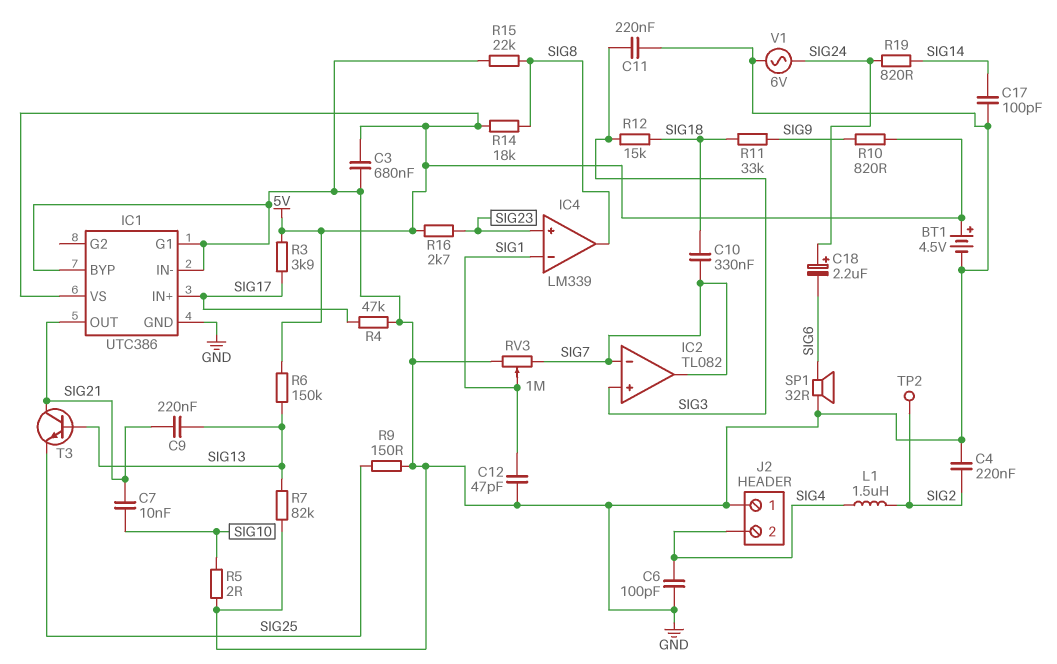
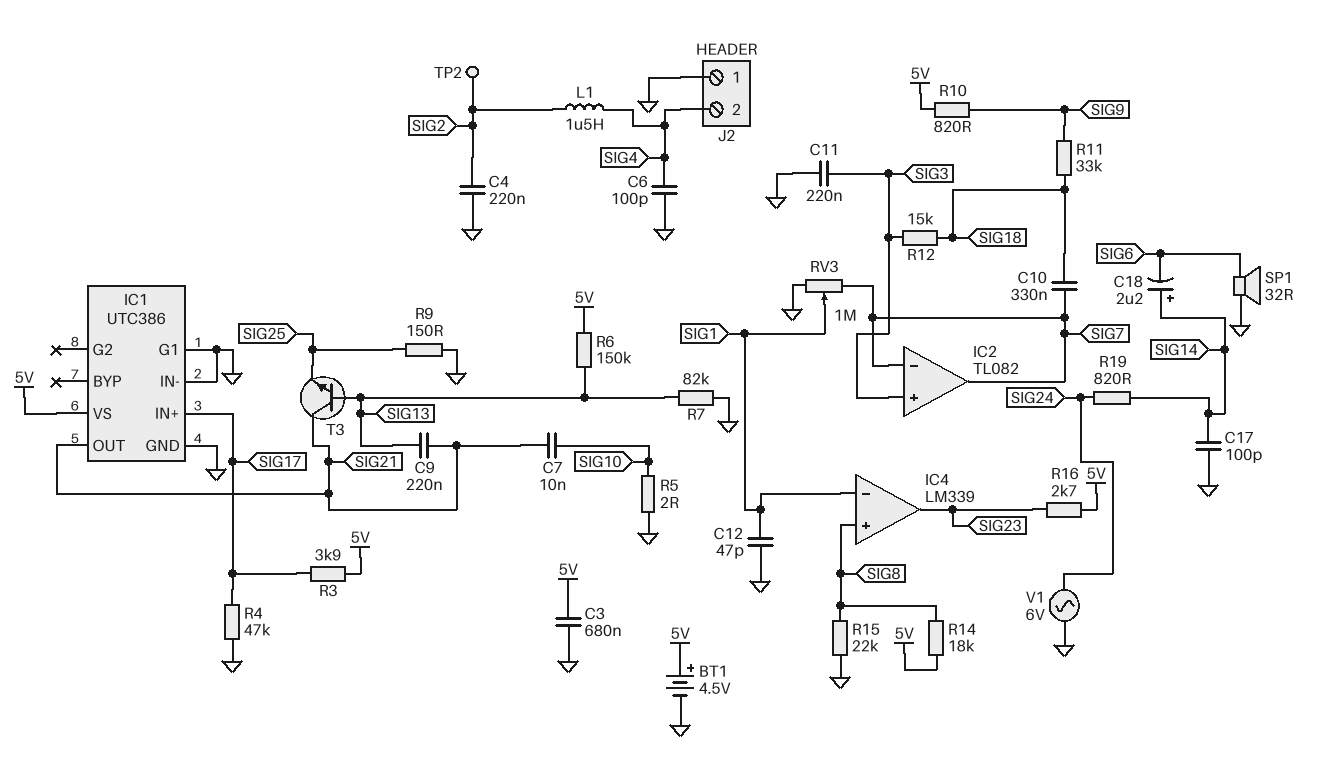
C18: 2.2uF (plus SIG24, minus SIG6) -> 2.2uF (plus SIG14, minus SIG6)
IC1 pin BYP: GND -> none
IC4 pin in+: SIG23 -> SIG8
IC4 pin out: SIG8 -> SIG23

